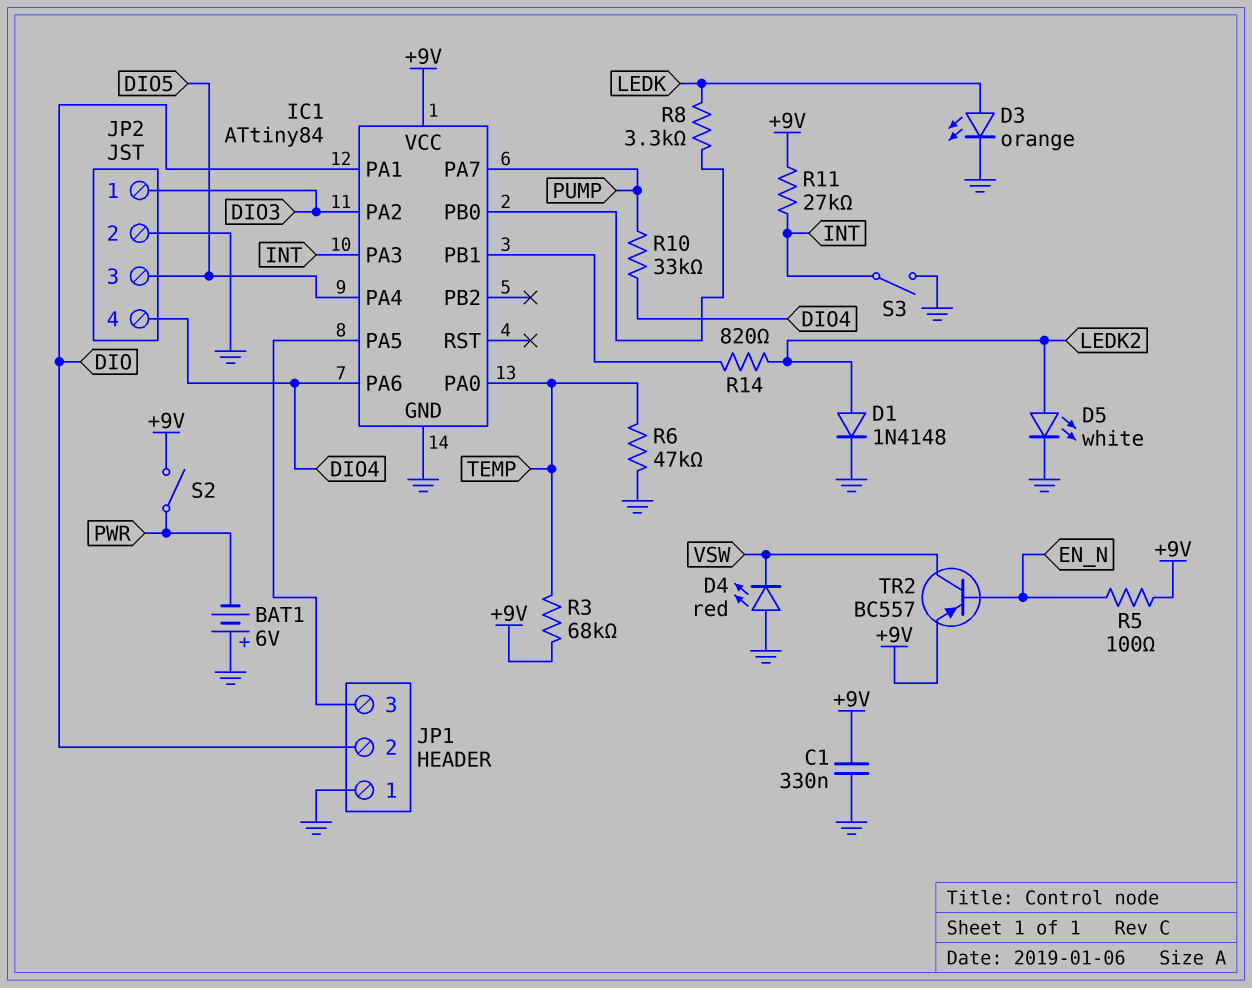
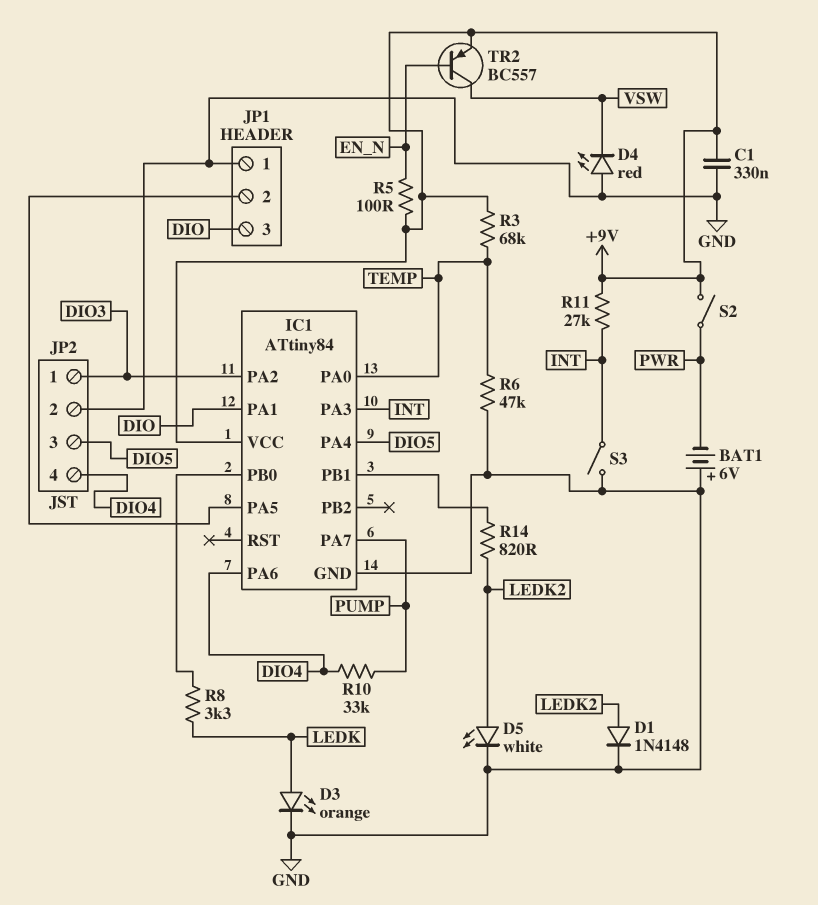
JP1 pin 2: DIO -> IC1/PA5
JP1 pin 3: IC1/PA5 -> DIO

